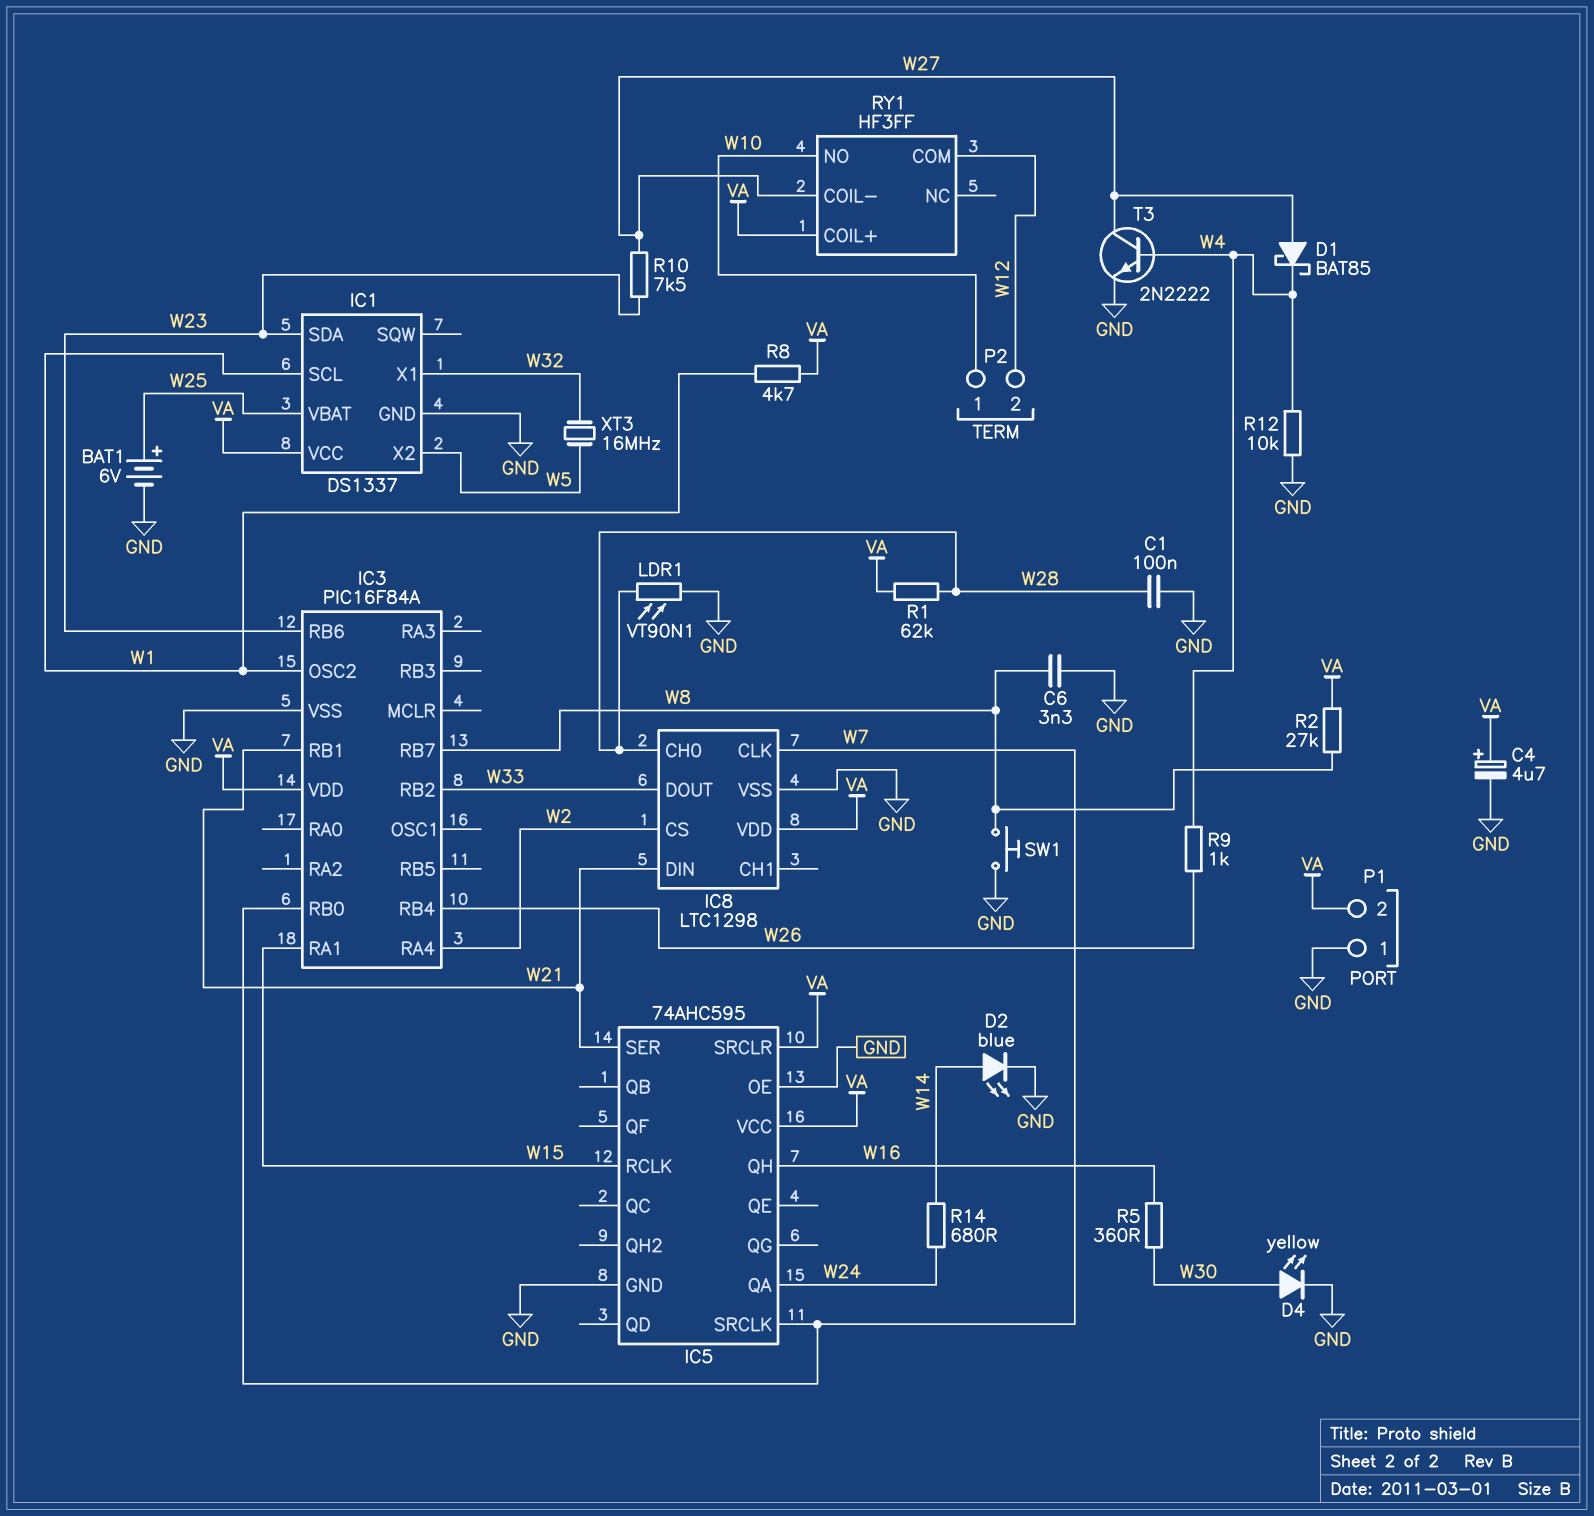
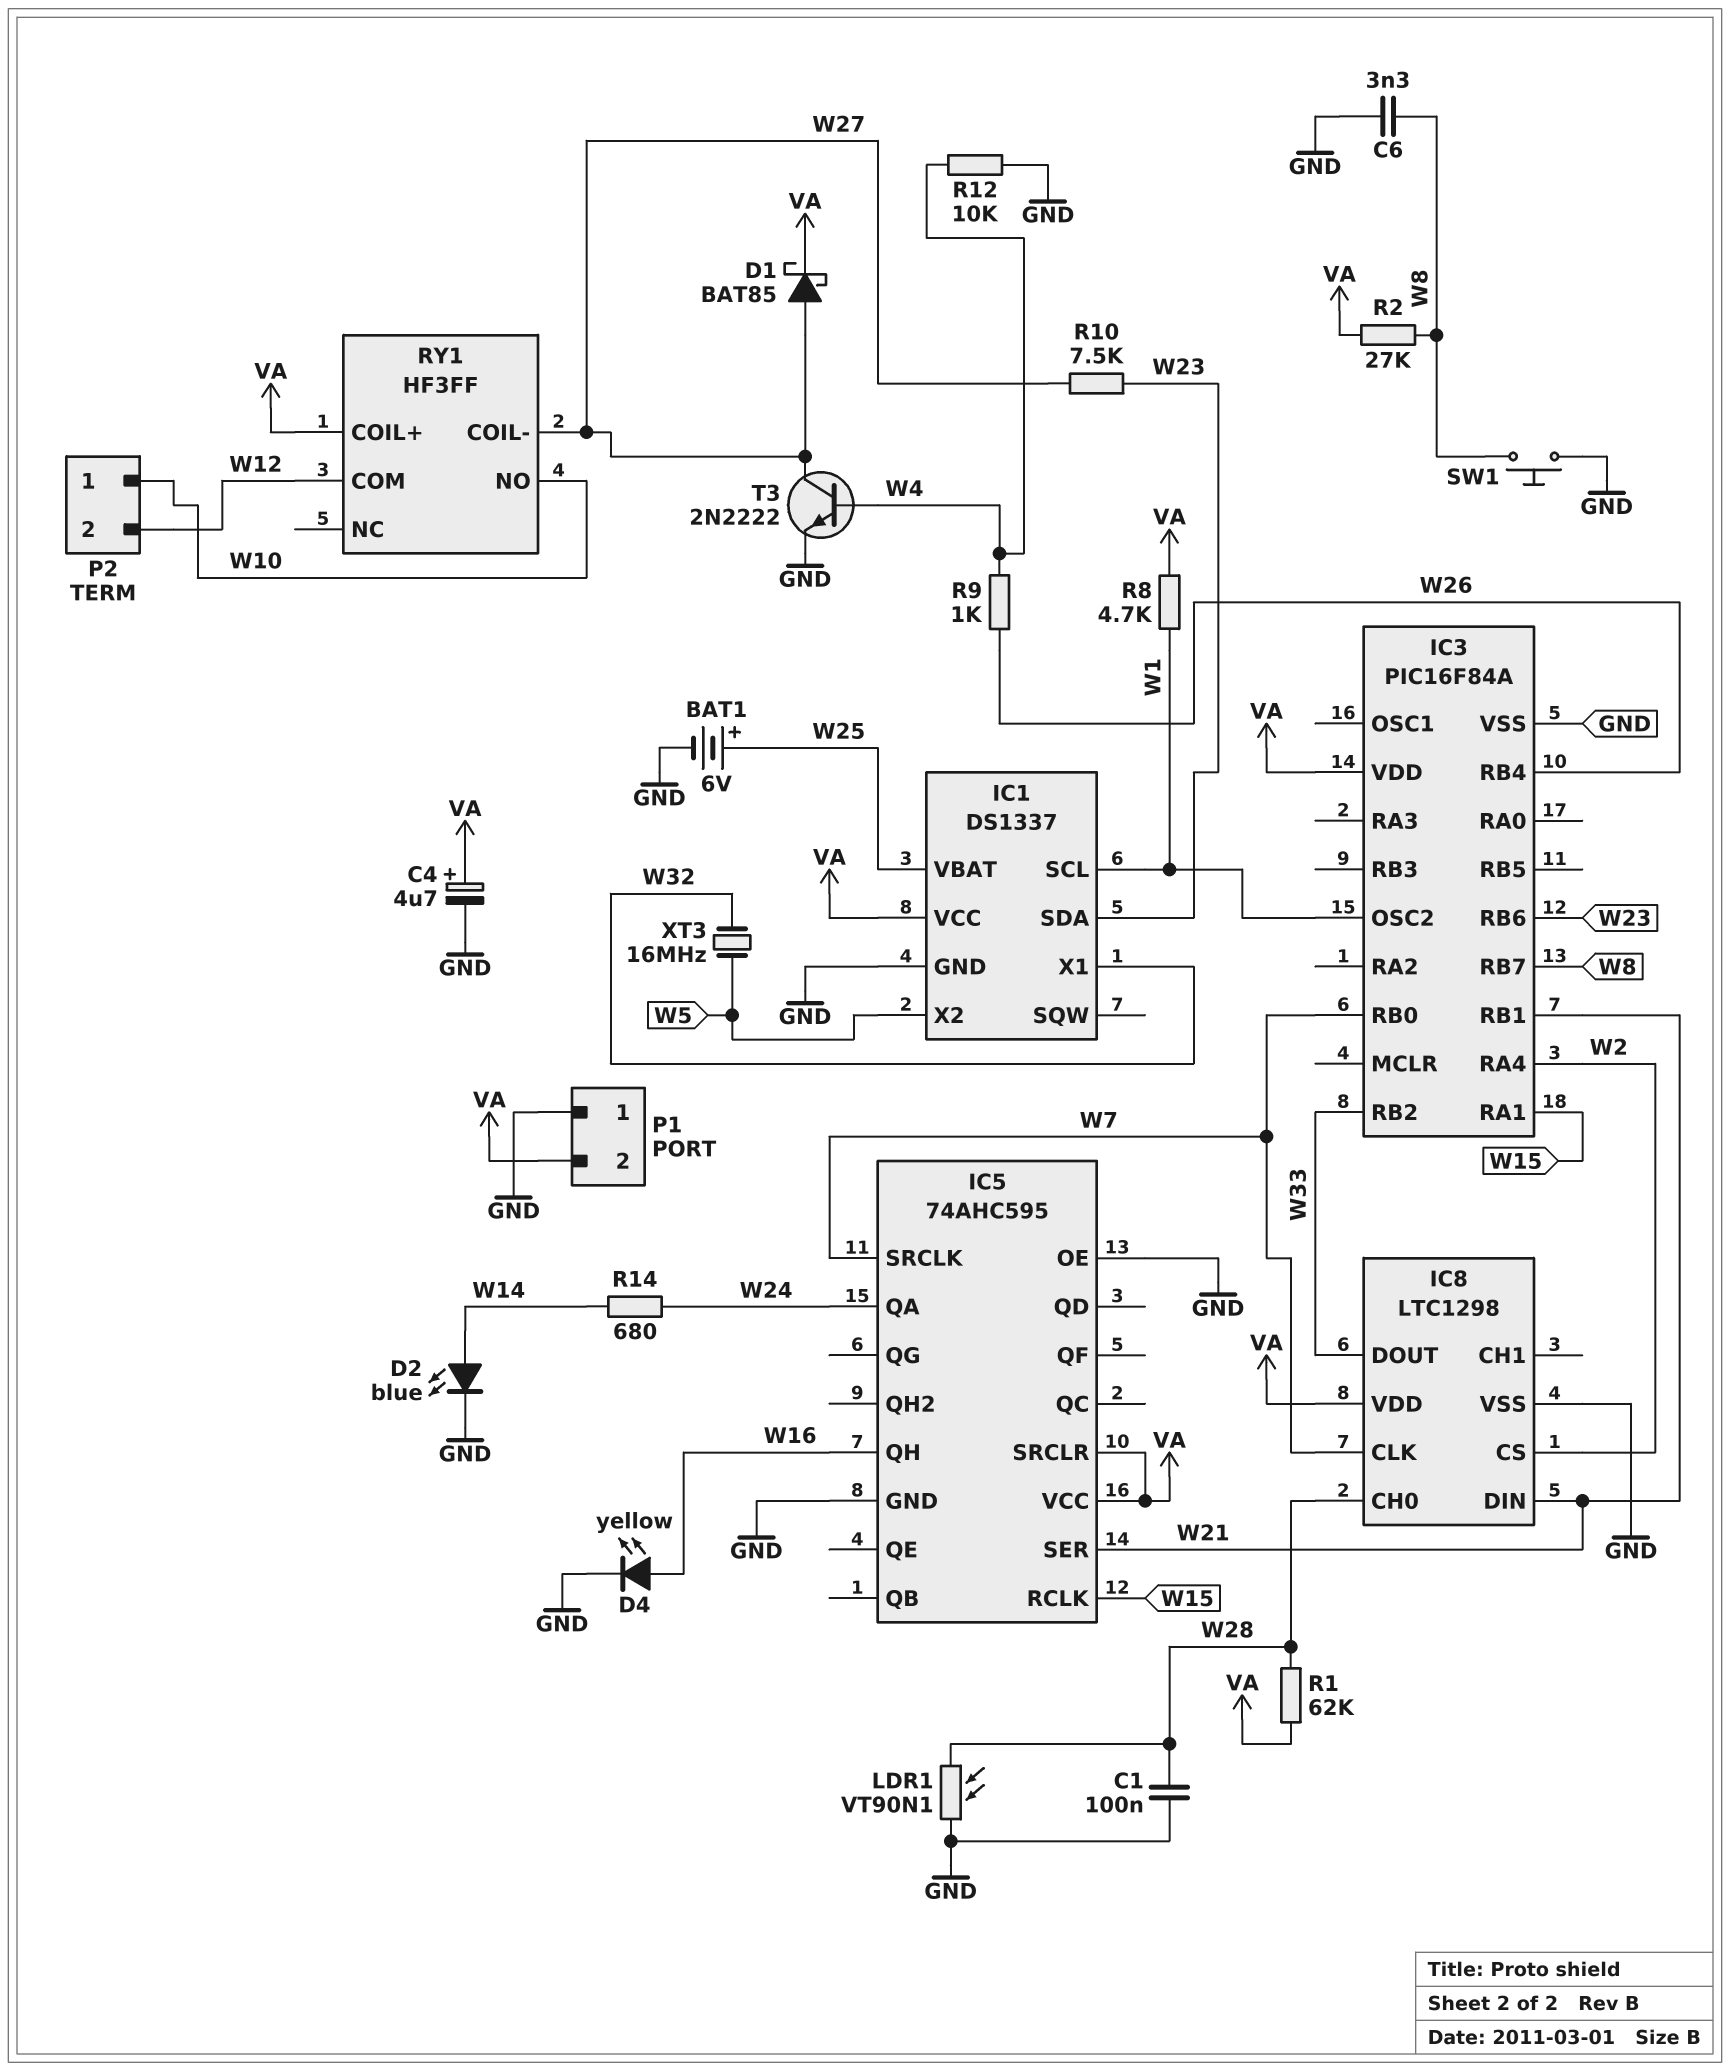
D1: schottky BAT85 (A W27, K W4) -> schottky BAT85 (A W27, K VA)
D4: LED yellow (A W30, K GND) -> LED yellow (A W16, K GND)
R5: 360 (W16, W30) -> none

